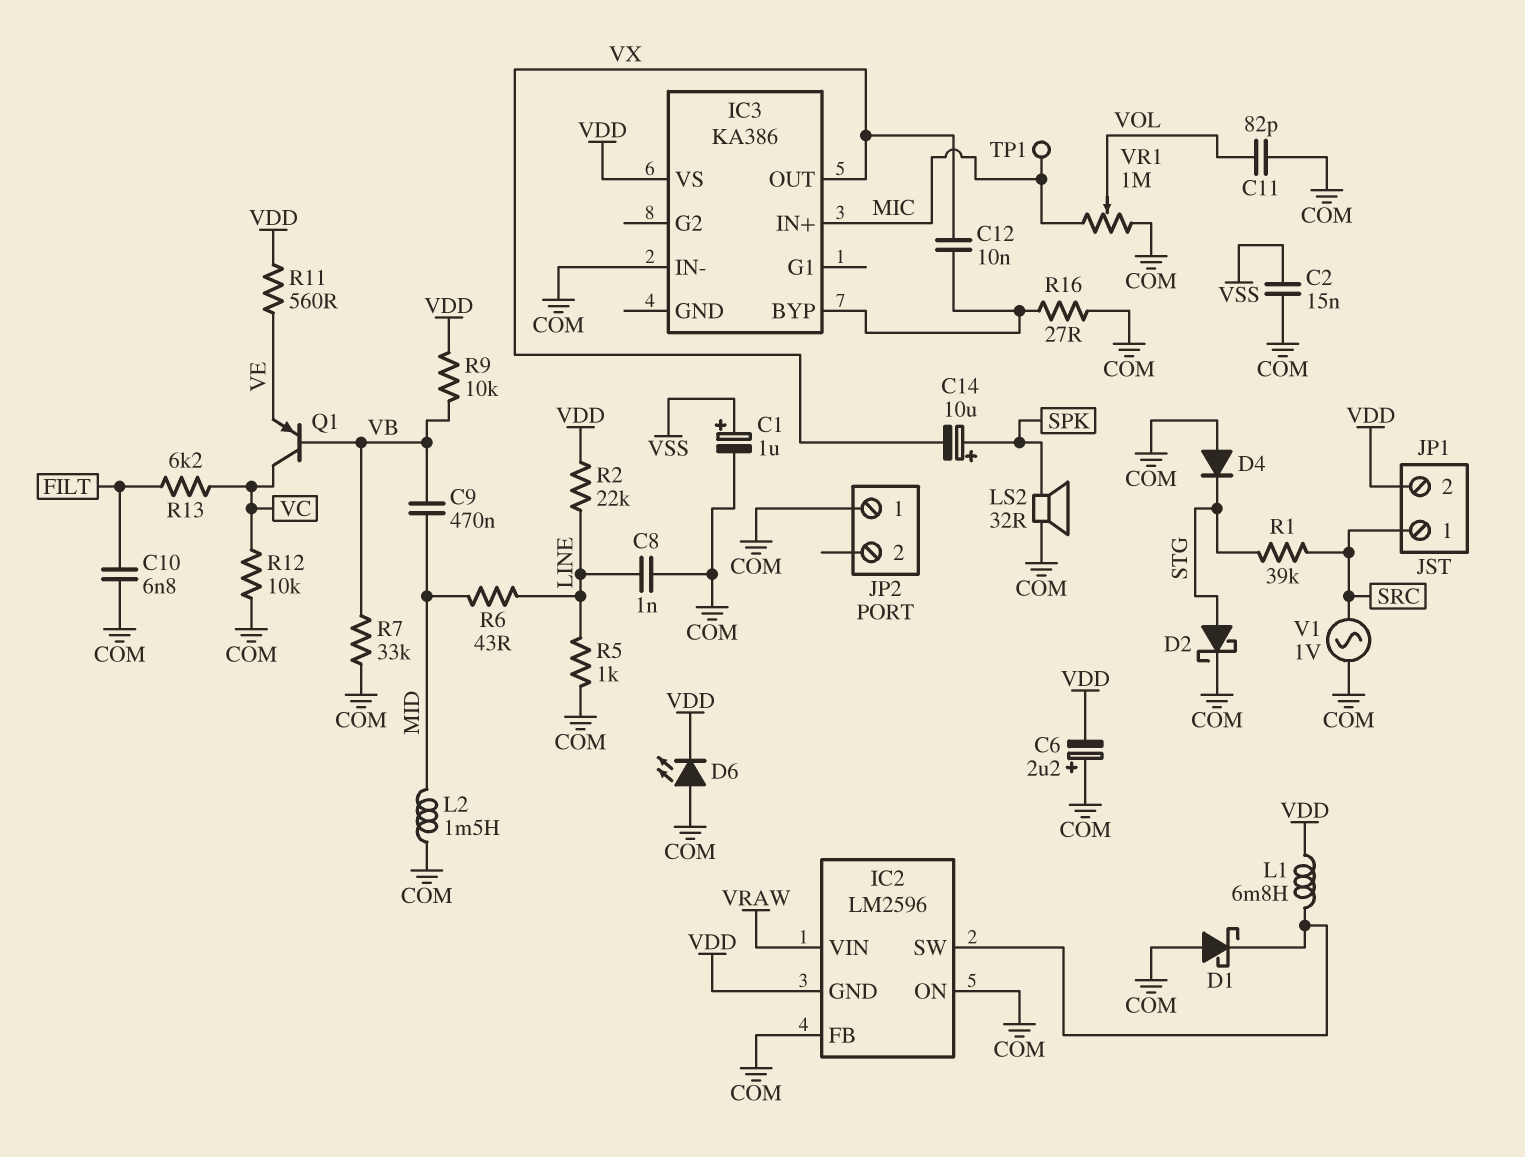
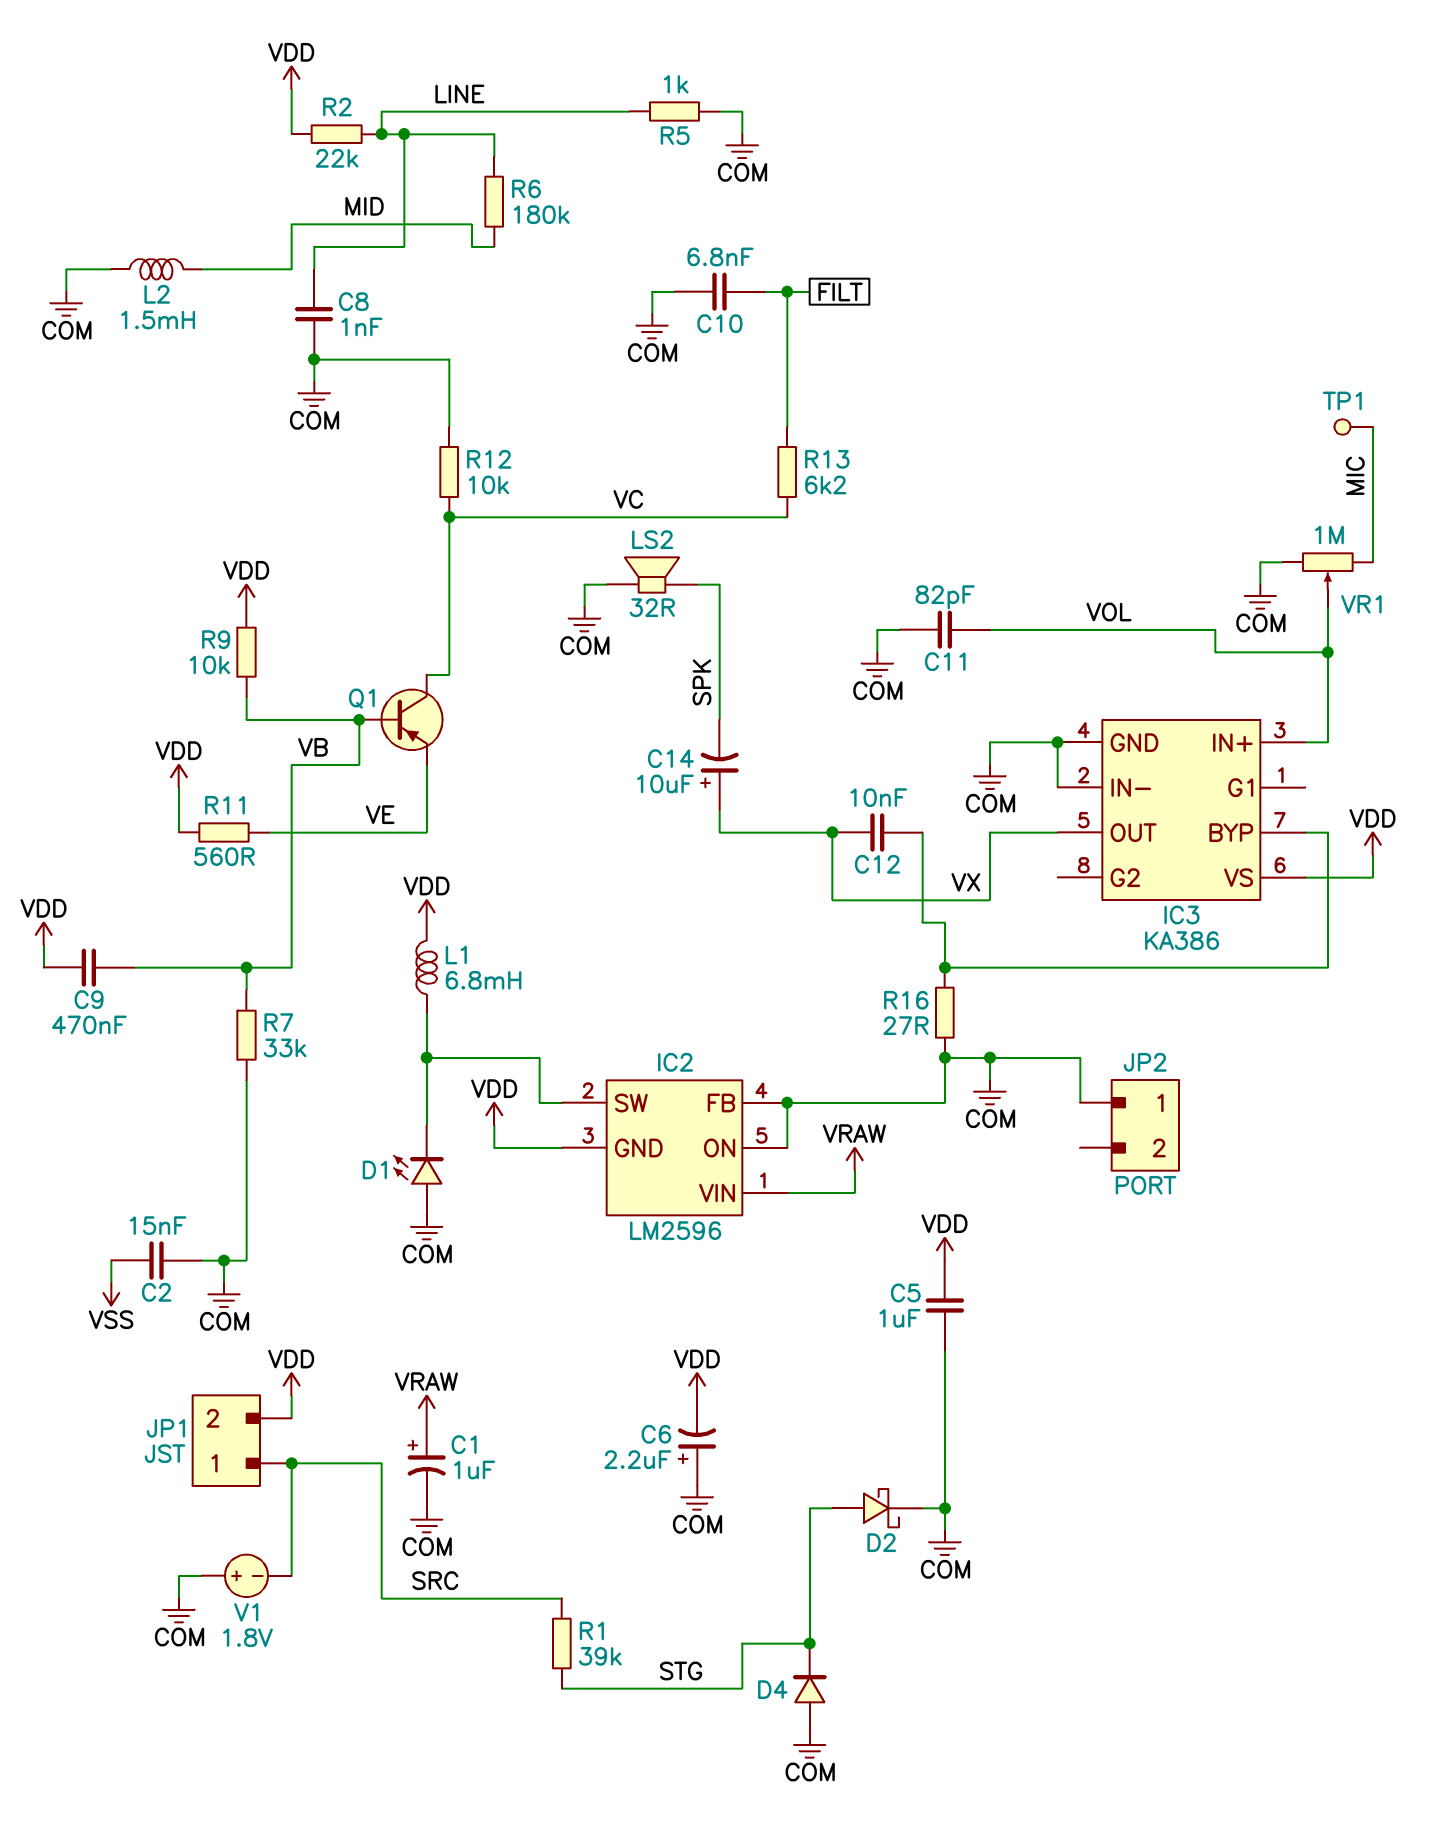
C1: 1uF (plus VSS, minus COM) -> 1uF (plus VRAW, minus COM)
C5: none -> 1uF (COM, VDD)
C9: 470nF (MID, VB) -> 470nF (VB, VDD)
C14: 10uF (plus SPK, minus VX) -> 10uF (plus VX, minus SPK)
D1: schottky (A COM, K IC2/SW) -> LED (A COM, K IC2/SW)
D6: LED (A COM, K VDD) -> none
IC3 pin GND: none -> COM
IC3 pin IN+: MIC -> VOL
R6: 43 (LINE, MID) -> 180k (LINE, MID)
V1: AC 1V (COM, SRC) -> 1.8V (plus COM, minus SRC)

